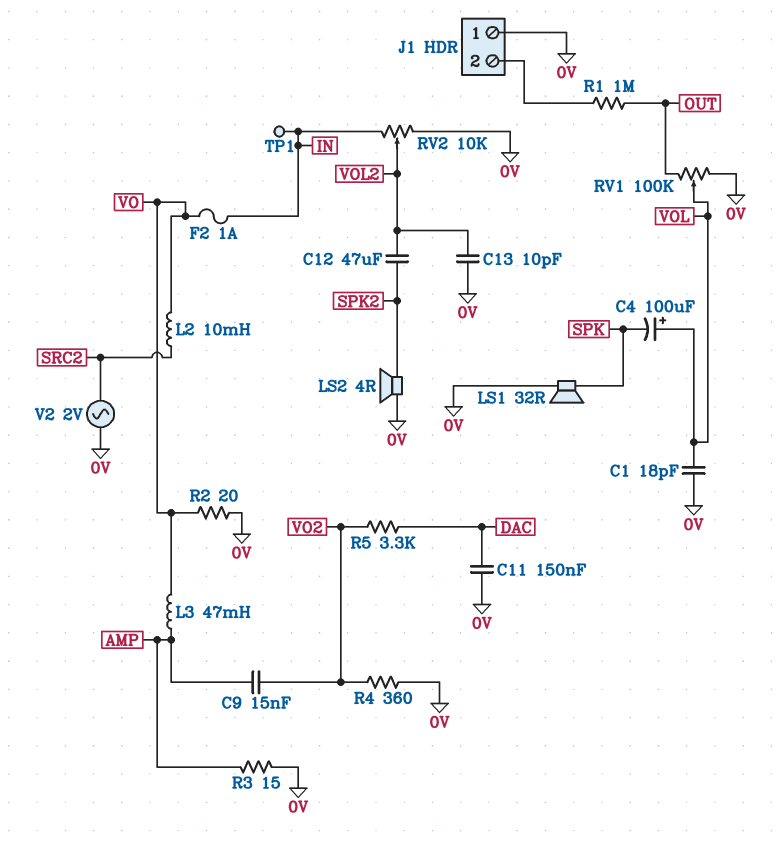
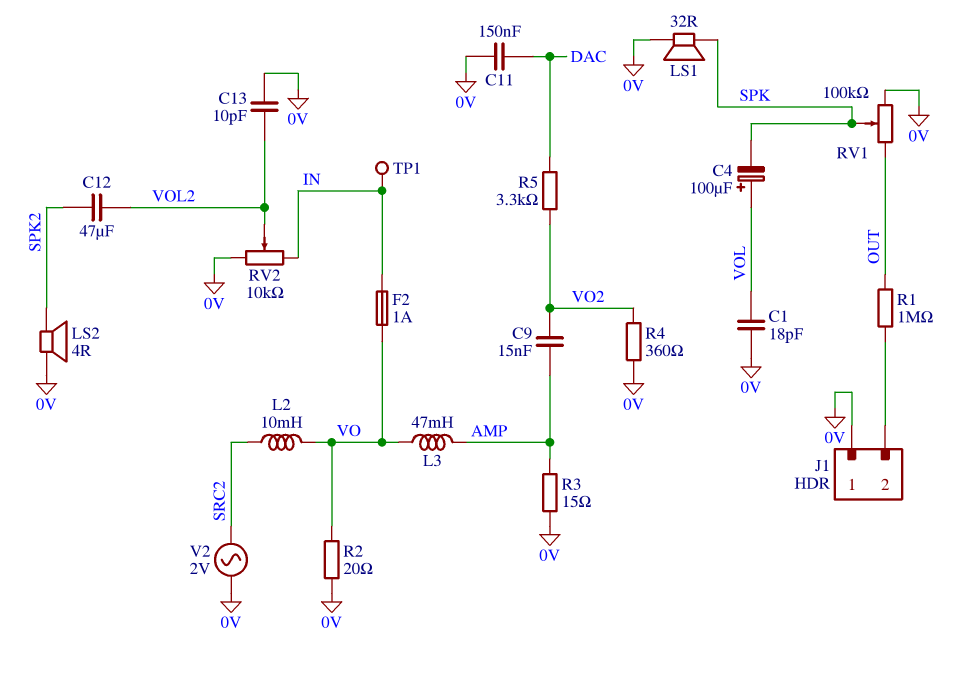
RV1: 100k (0V, OUT, wiper VOL) -> 100k (0V, OUT, wiper SPK)

